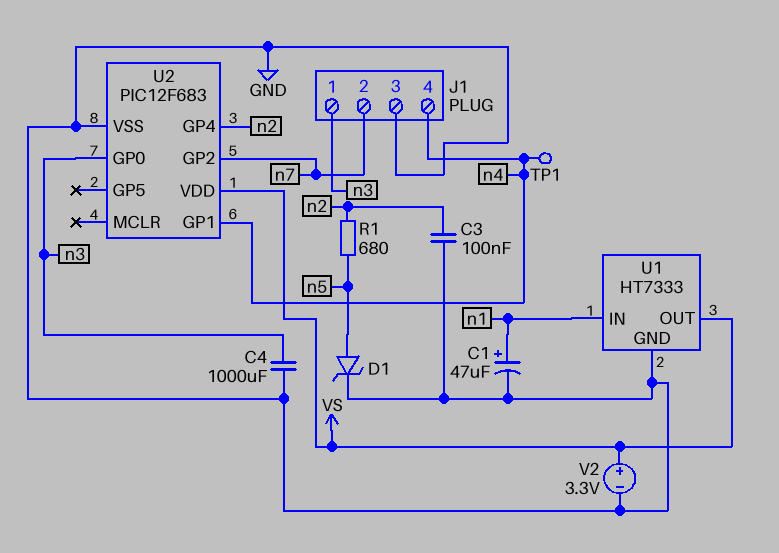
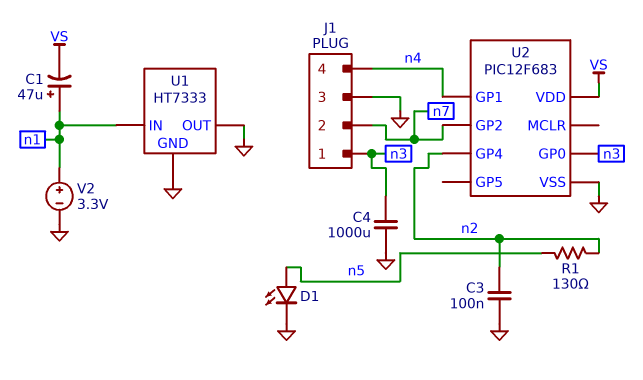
C1: 47uF (plus n1, minus GND) -> 47uF (plus n1, minus VS)
D1: zener (A n5, K GND) -> LED (A n5, K GND)
R1: 680 (n2, n5) -> 130 (n2, n5)
TP1: test point (n4) -> none
U1 pin OUT: VS -> GND
V2: 3.3V (plus VS, minus GND) -> 3.3V (plus n1, minus GND)

